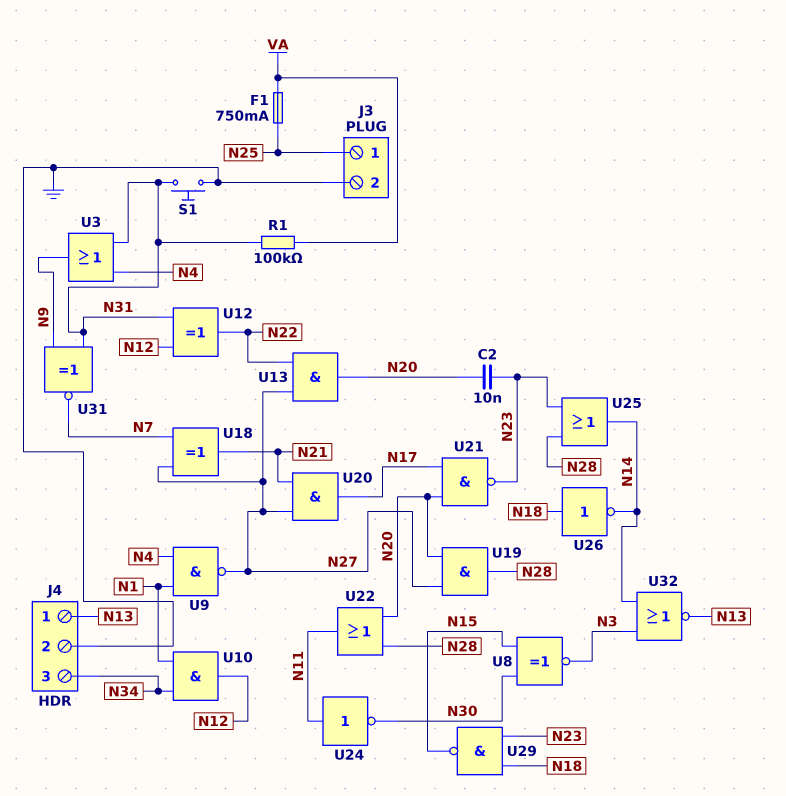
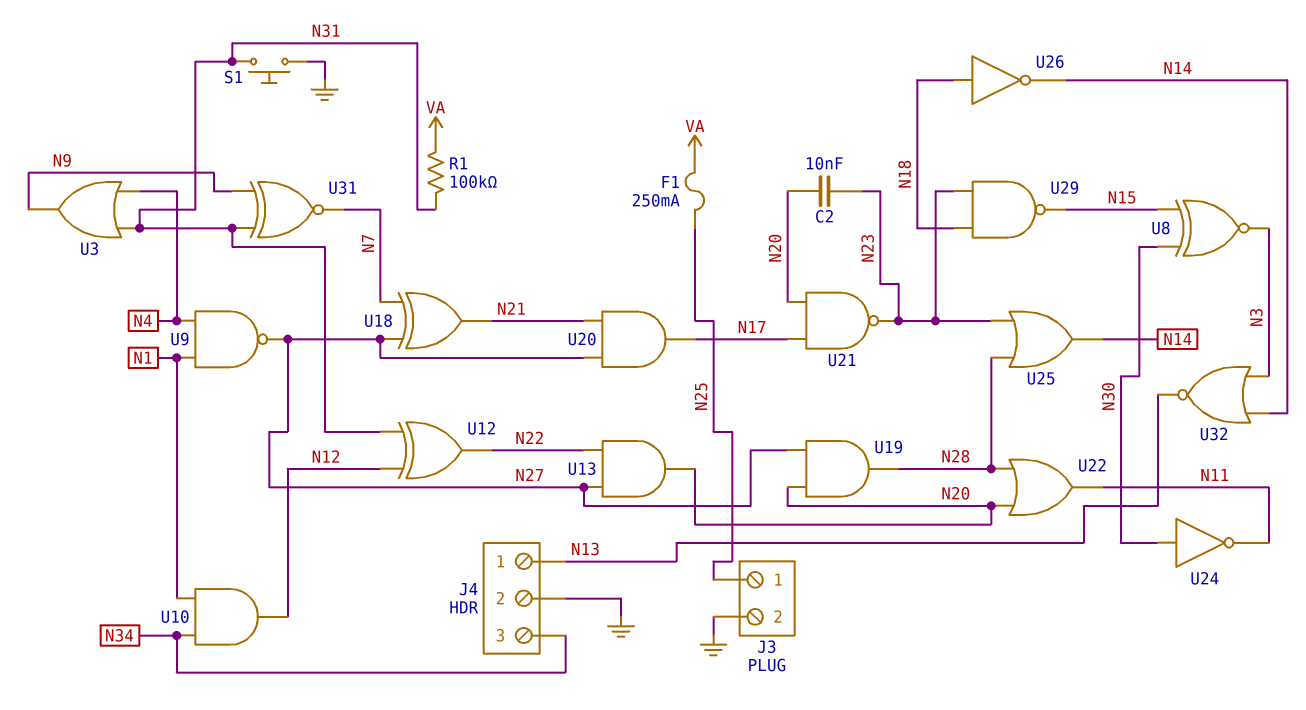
F1: 750mA (N25, VA) -> 250mA (N25, VA)
U24: NOT (in N11, out N30) -> NOT (in N30, out N11)

